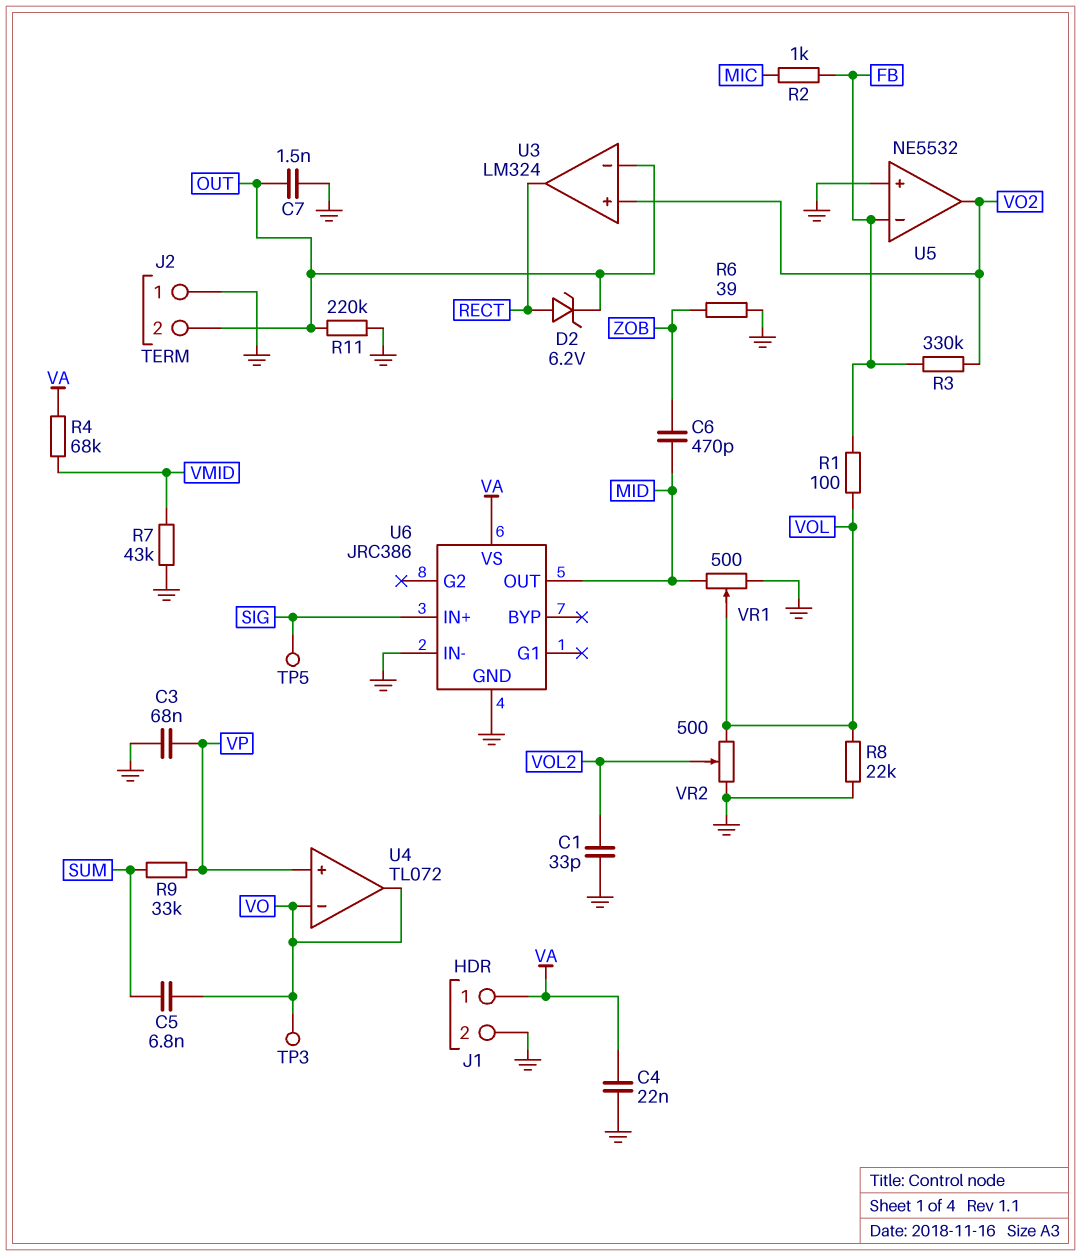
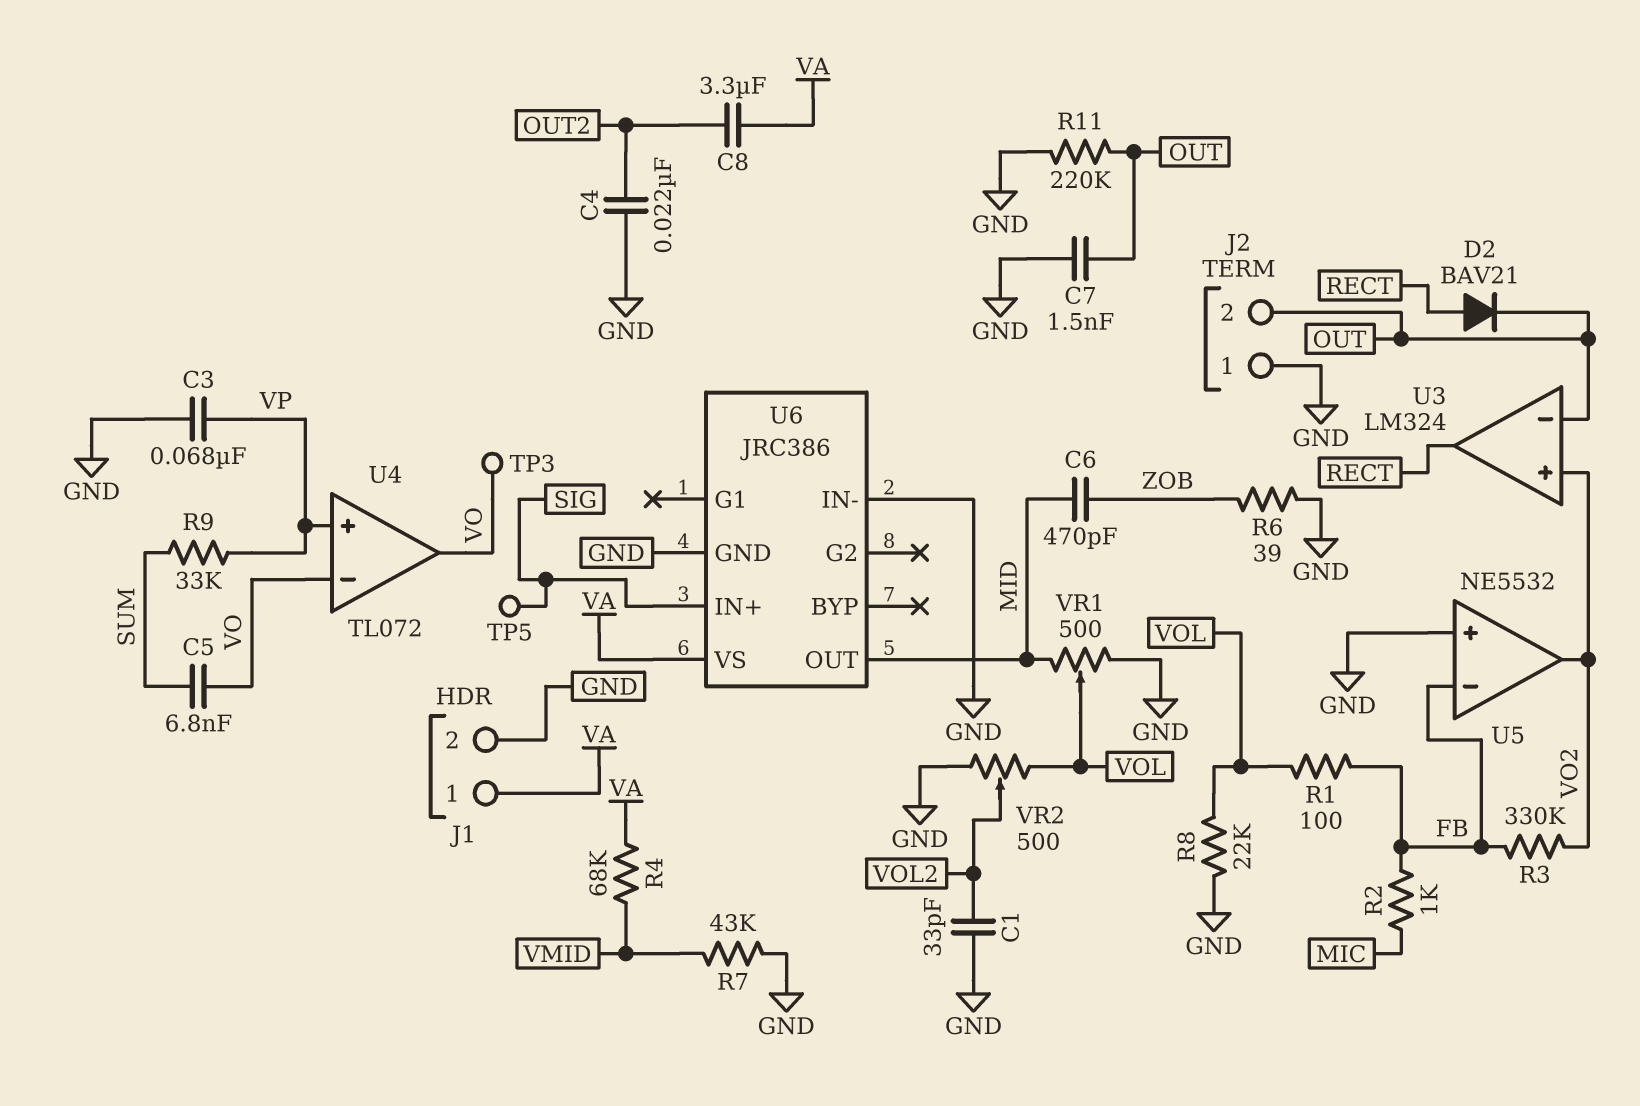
C4: 22nF (GND, VA) -> 22nF (GND, OUT2)
C8: none -> 3.3uF (OUT2, VA)
D2: zener 6.2V (A RECT, K OUT) -> diode BAV21 (A RECT, K OUT)

